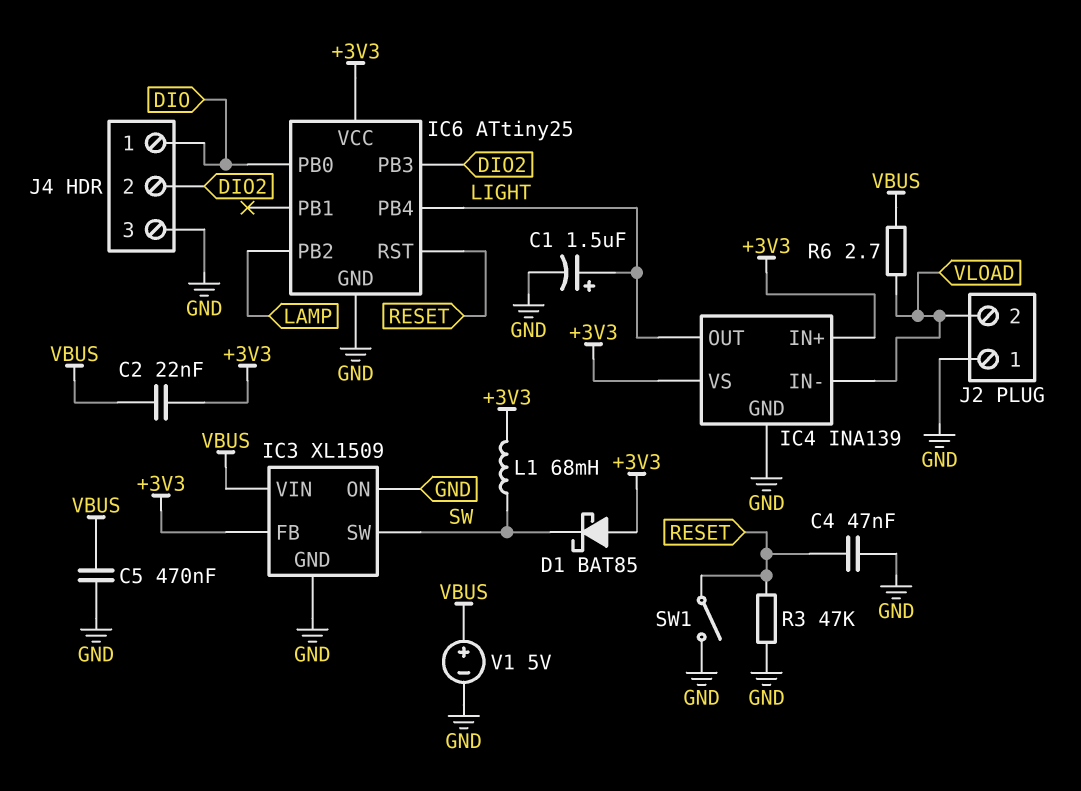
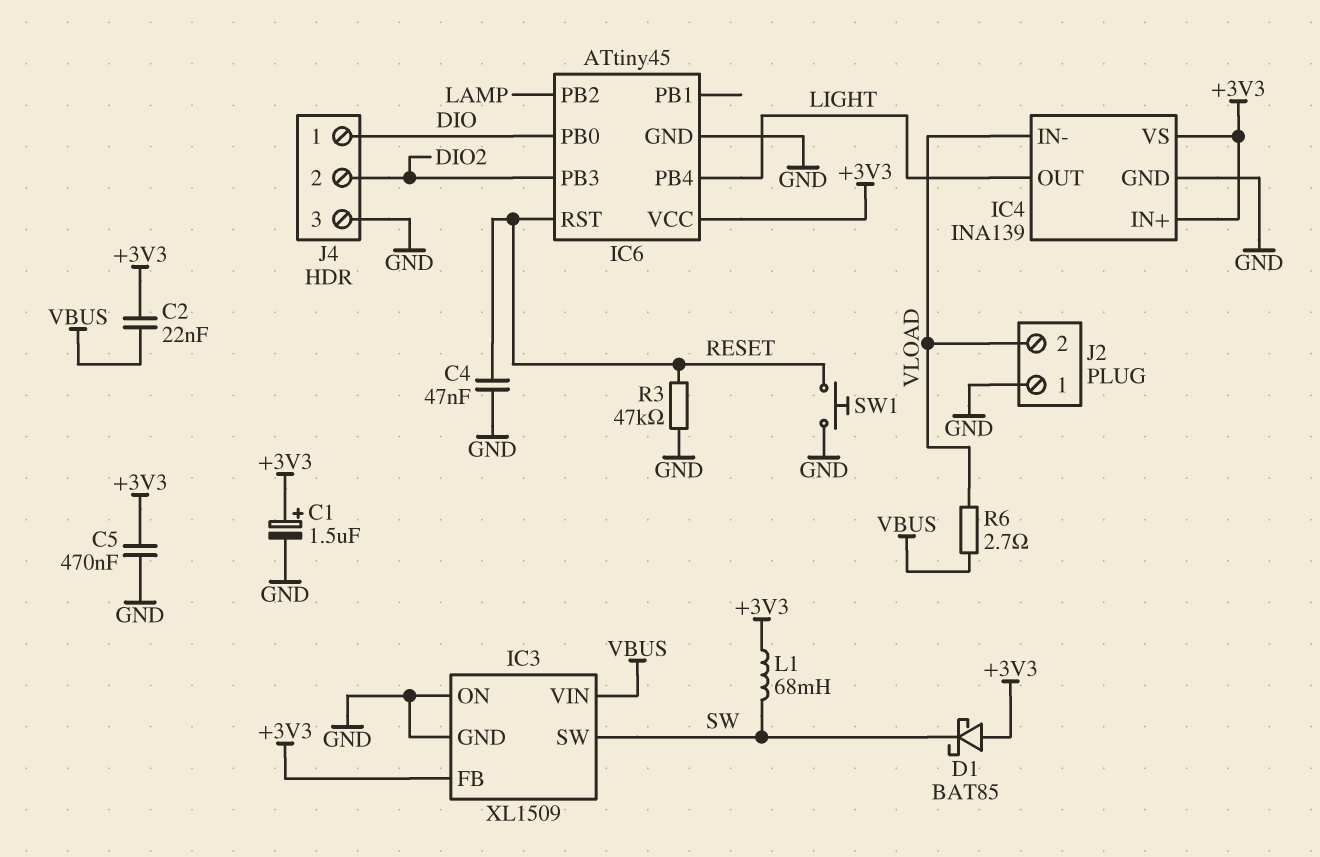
C1: 1.5uF (plus LIGHT, minus GND) -> 1.5uF (plus +3V3, minus GND)
C5: 470nF (GND, VBUS) -> 470nF (+3V3, GND)
IC6: ATtiny25 -> ATtiny45
SW1: switch (GND, RESET) -> button (GND, RESET)
V1: 5V (plus VBUS, minus GND) -> none

